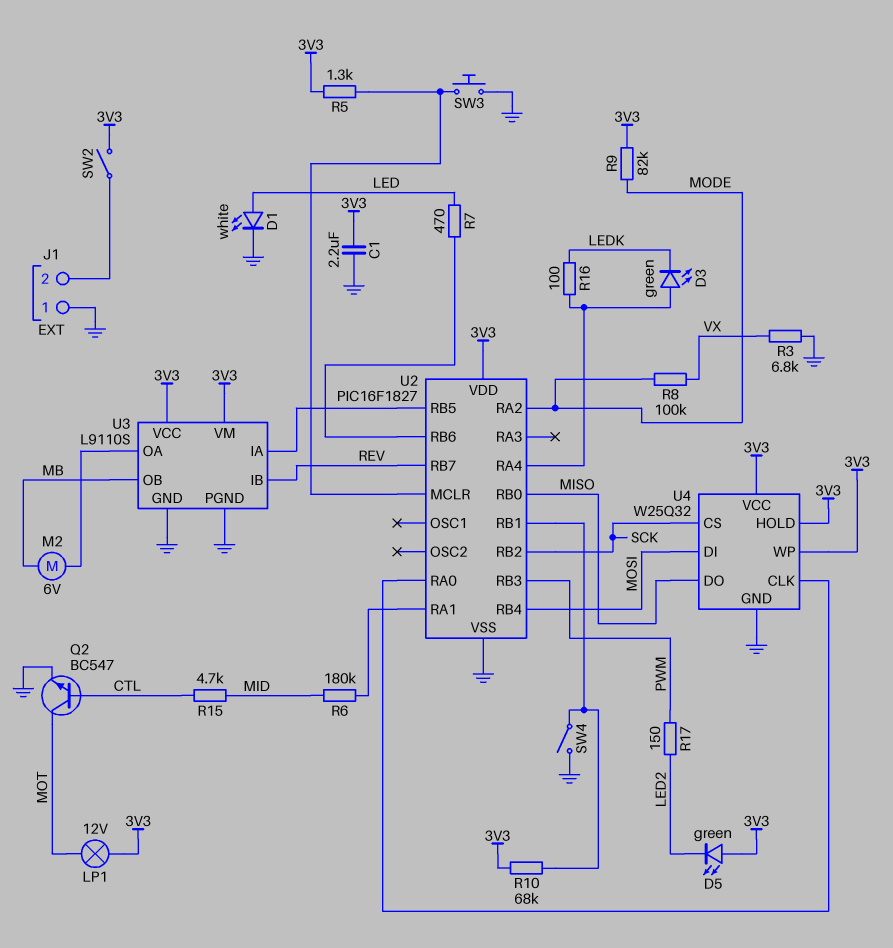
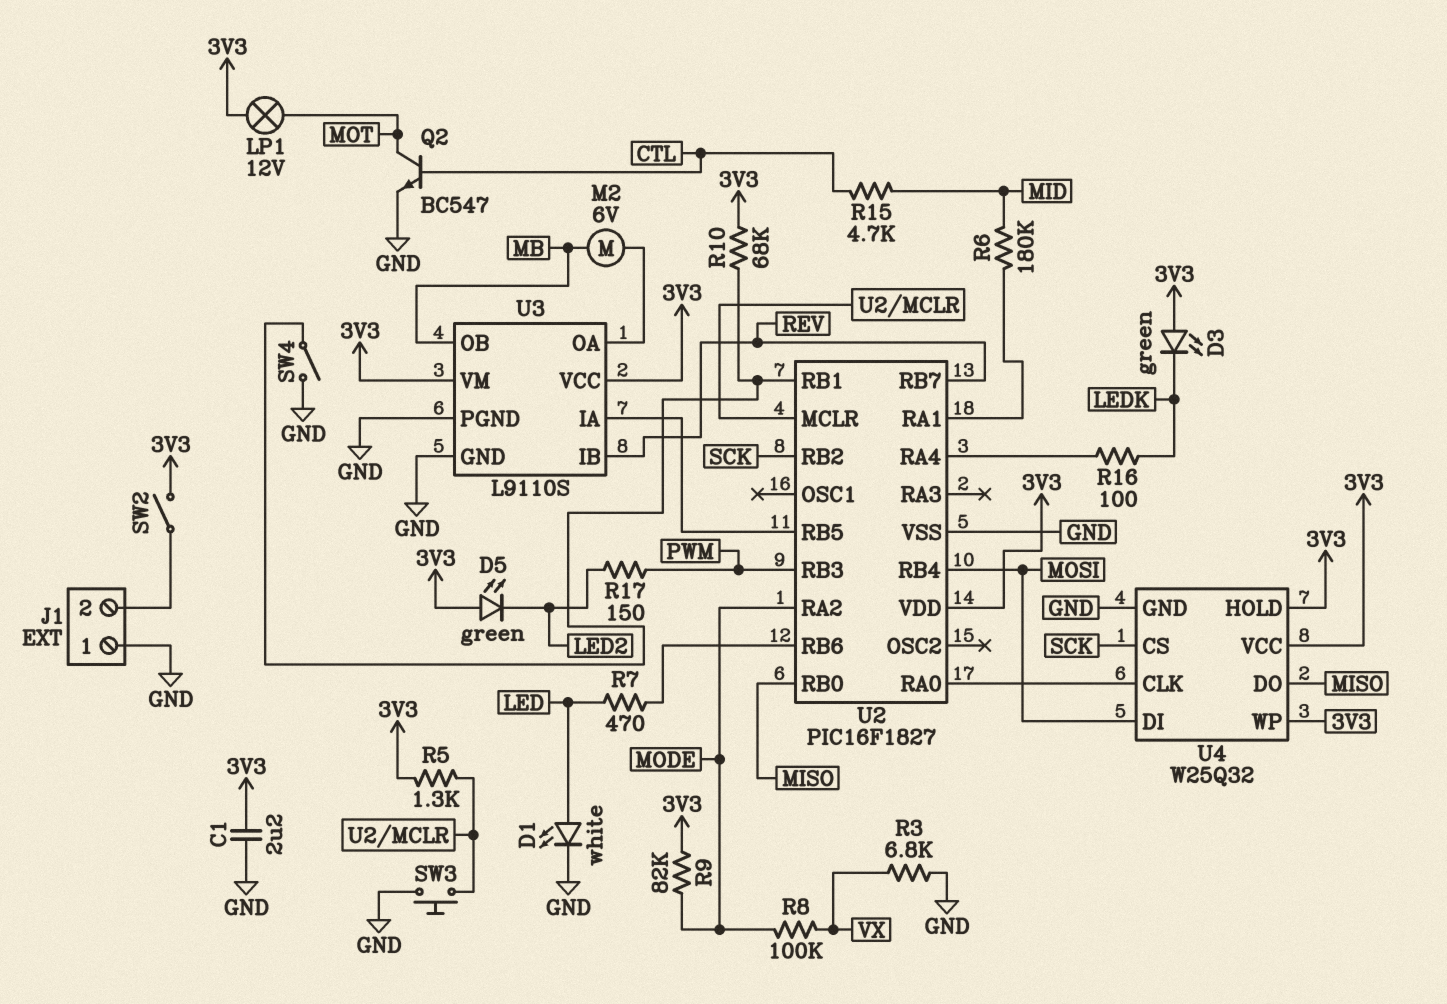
D3: LED green (A U2/RA4, K LEDK) -> LED green (A 3V3, K LEDK)

